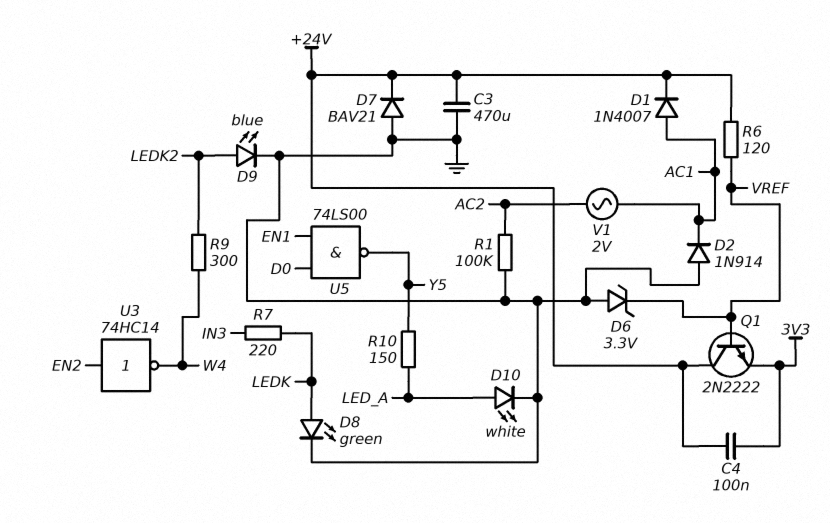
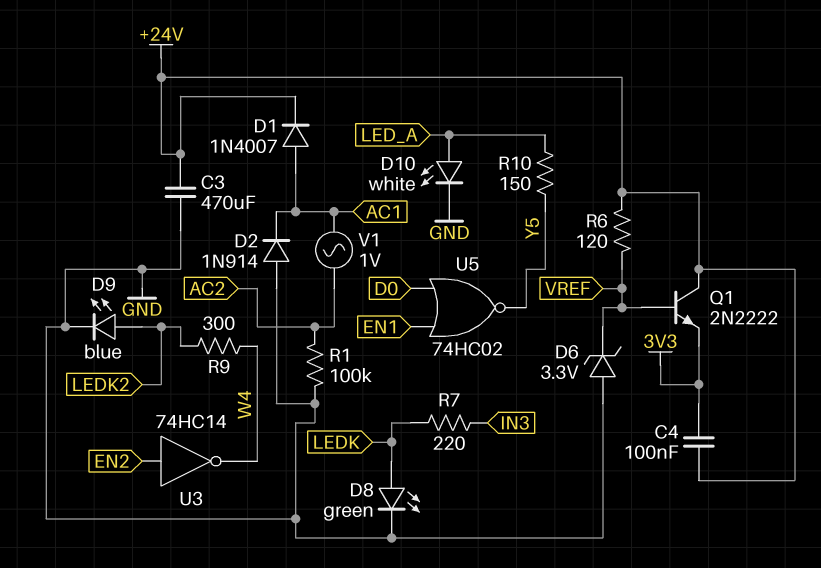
D7: diode BAV21 (A GND, K +24V) -> none
U5: NAND 74LS00 (in D0, in EN1, out Y5) -> NOR 74HC02 (in D0, in EN1, out Y5)
V1: AC 2V (AC1, AC2) -> AC 1V (AC1, AC2)

